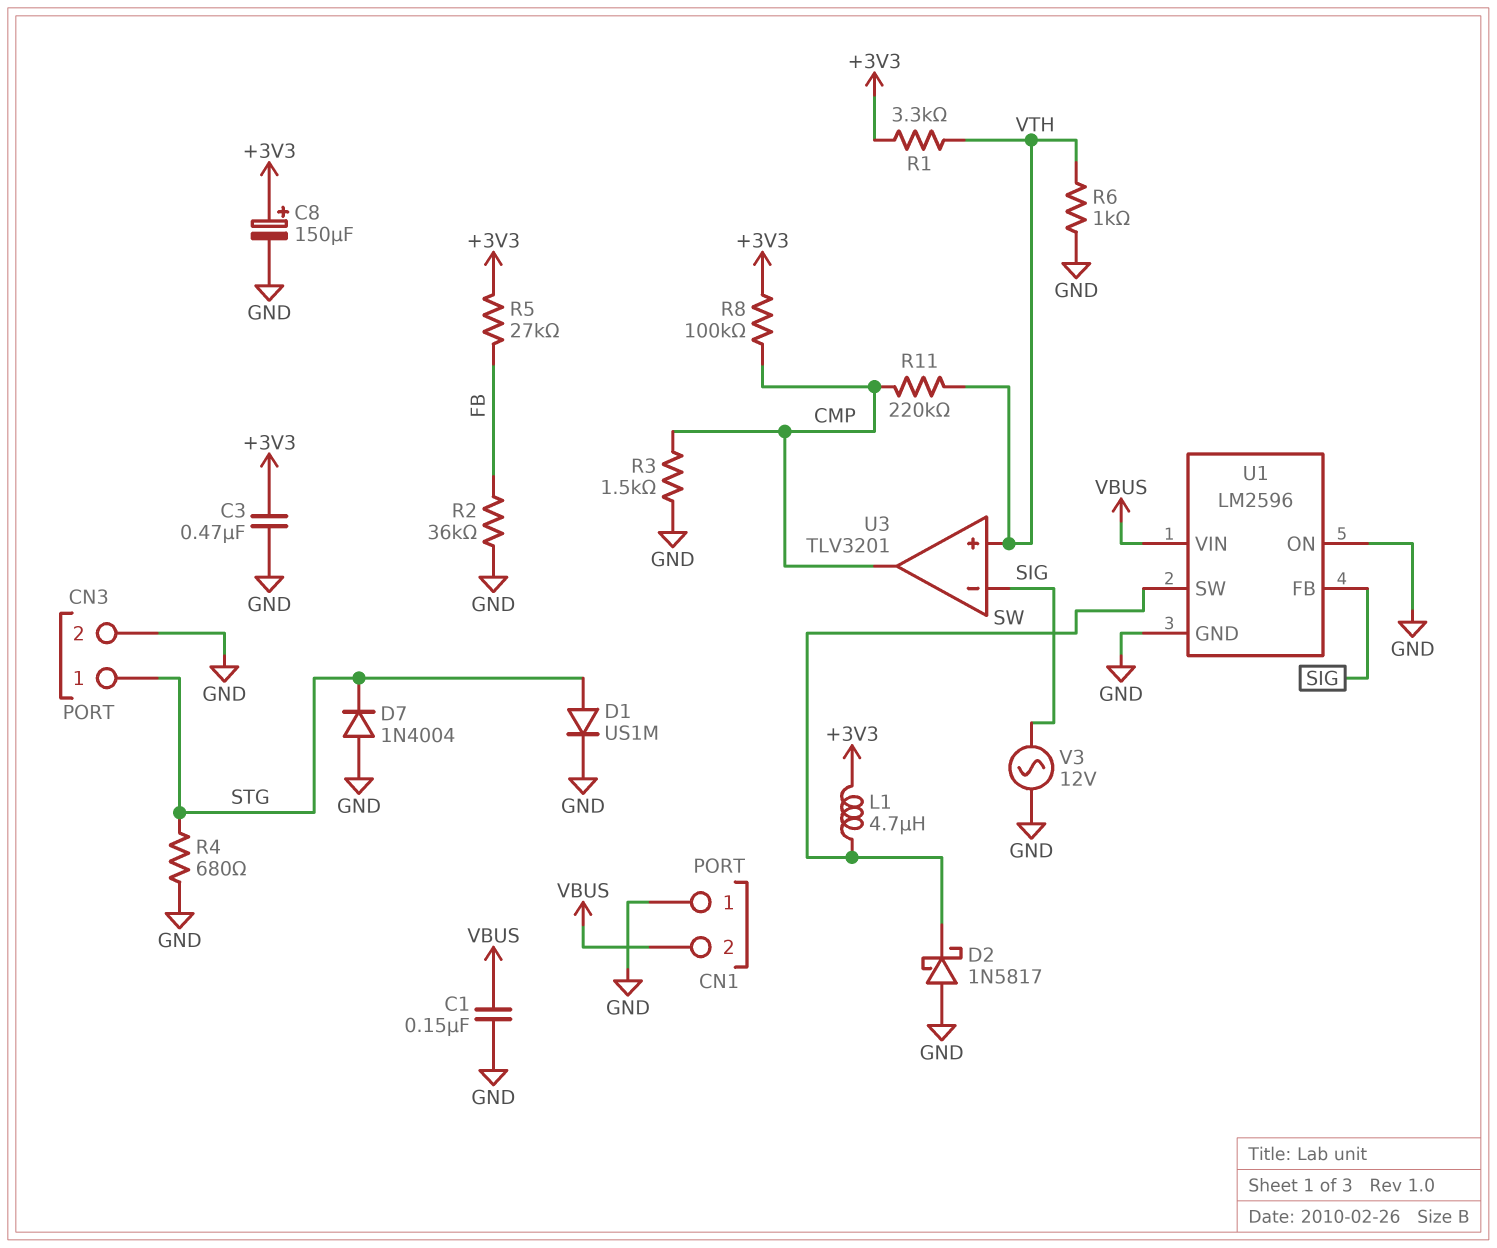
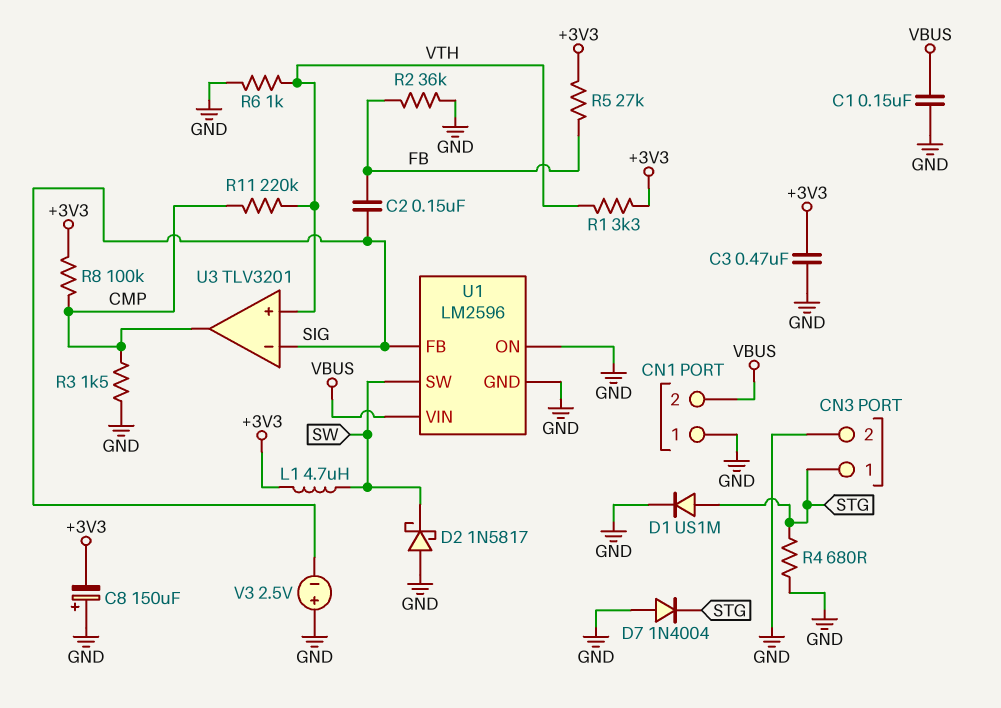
C2: none -> 150nF (FB, SIG)
C8: 150uF (plus +3V3, minus GND) -> 150uF (plus GND, minus +3V3)
V3: AC 12V (GND, SIG) -> 2.5V (plus GND, minus SIG)

